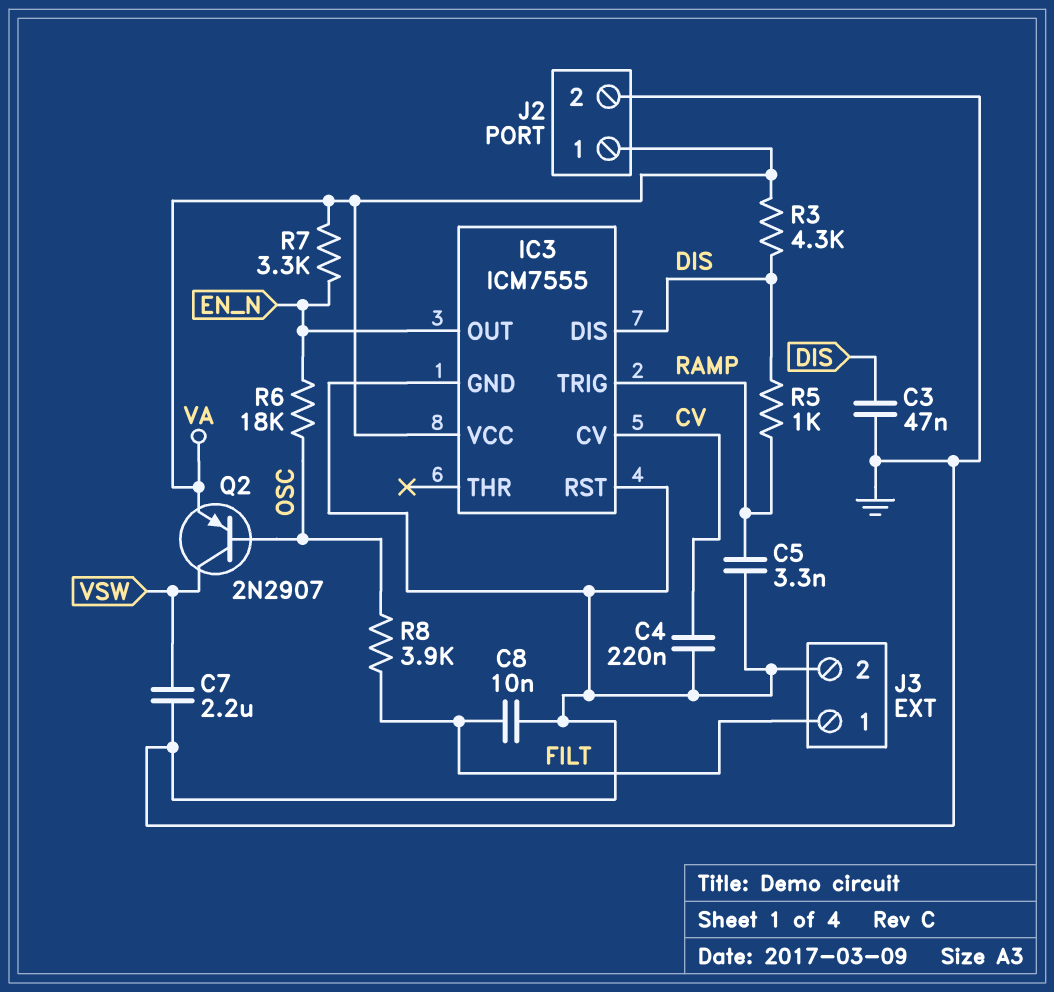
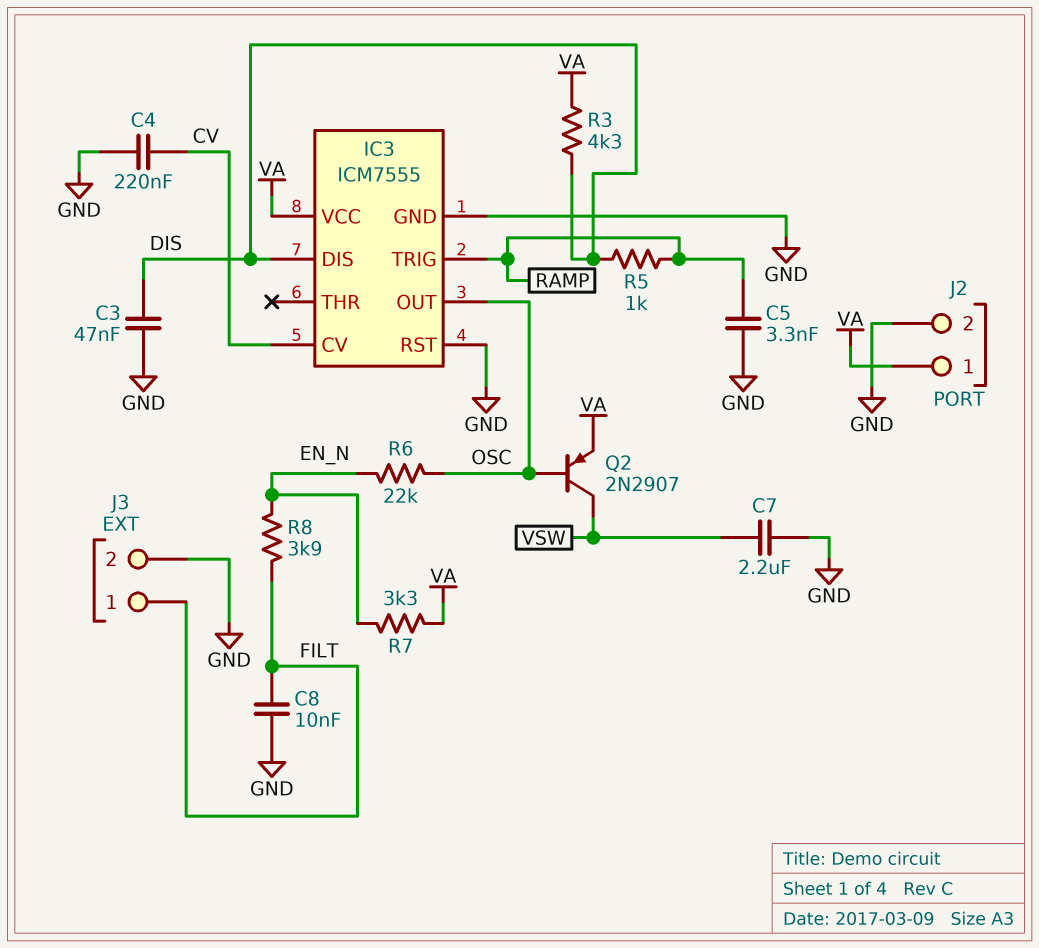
IC3 pin OUT: EN_N -> OSC
R6: 18k (EN_N, OSC) -> 22k (EN_N, OSC)
R8: 3.9k (FILT, OSC) -> 3.9k (EN_N, FILT)

